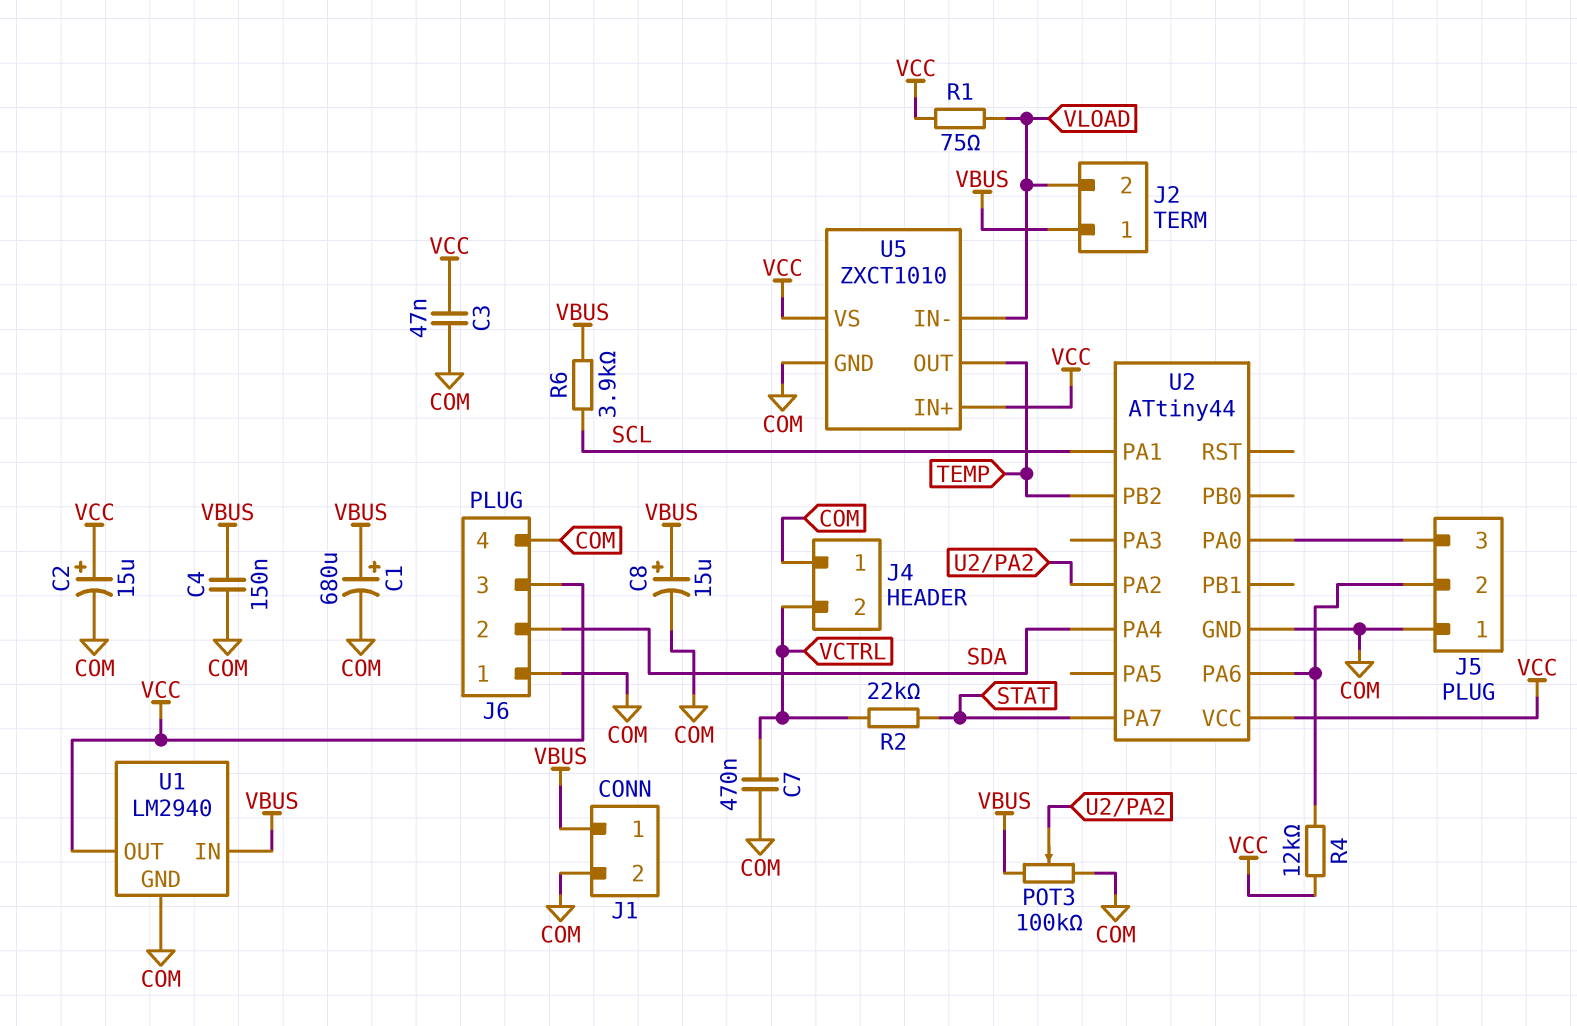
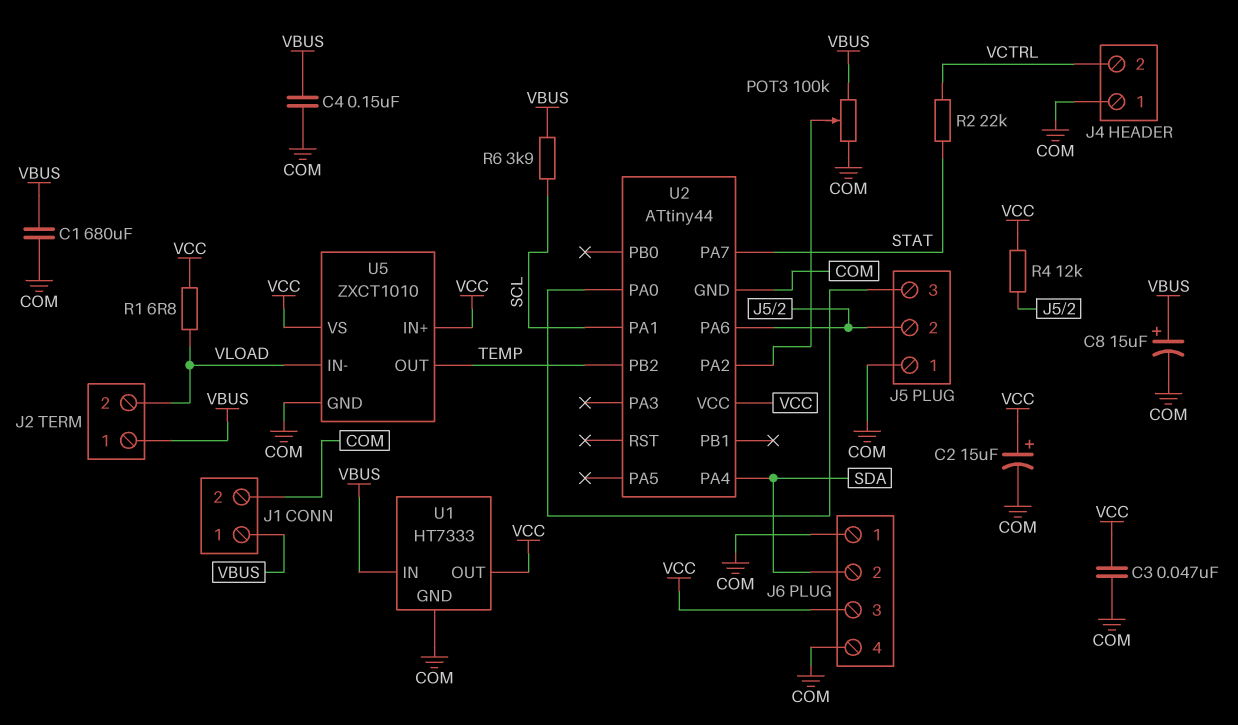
C1: 680uF (plus VBUS, minus COM) -> 680uF (COM, VBUS)
C7: 470nF (COM, VCTRL) -> none
R1: 75 (VCC, VLOAD) -> 6.8 (VCC, VLOAD)
U1: LM2940 -> HT7333

